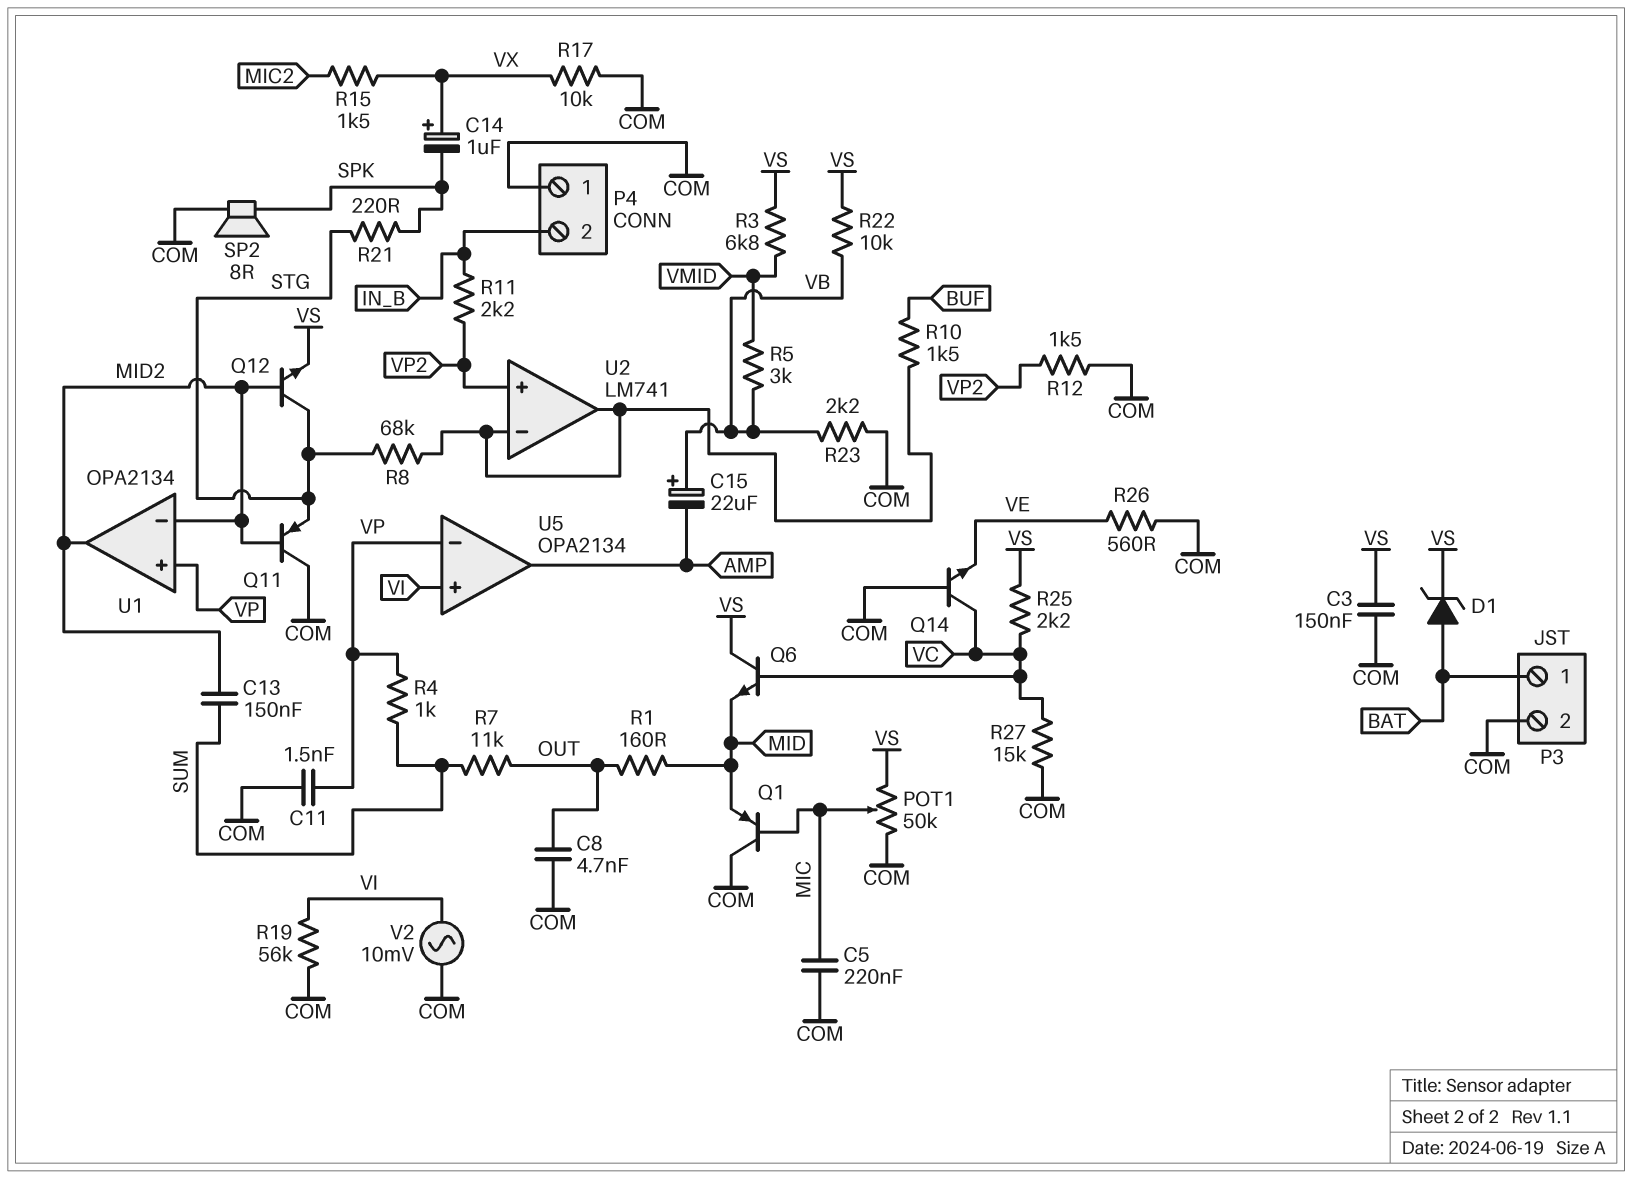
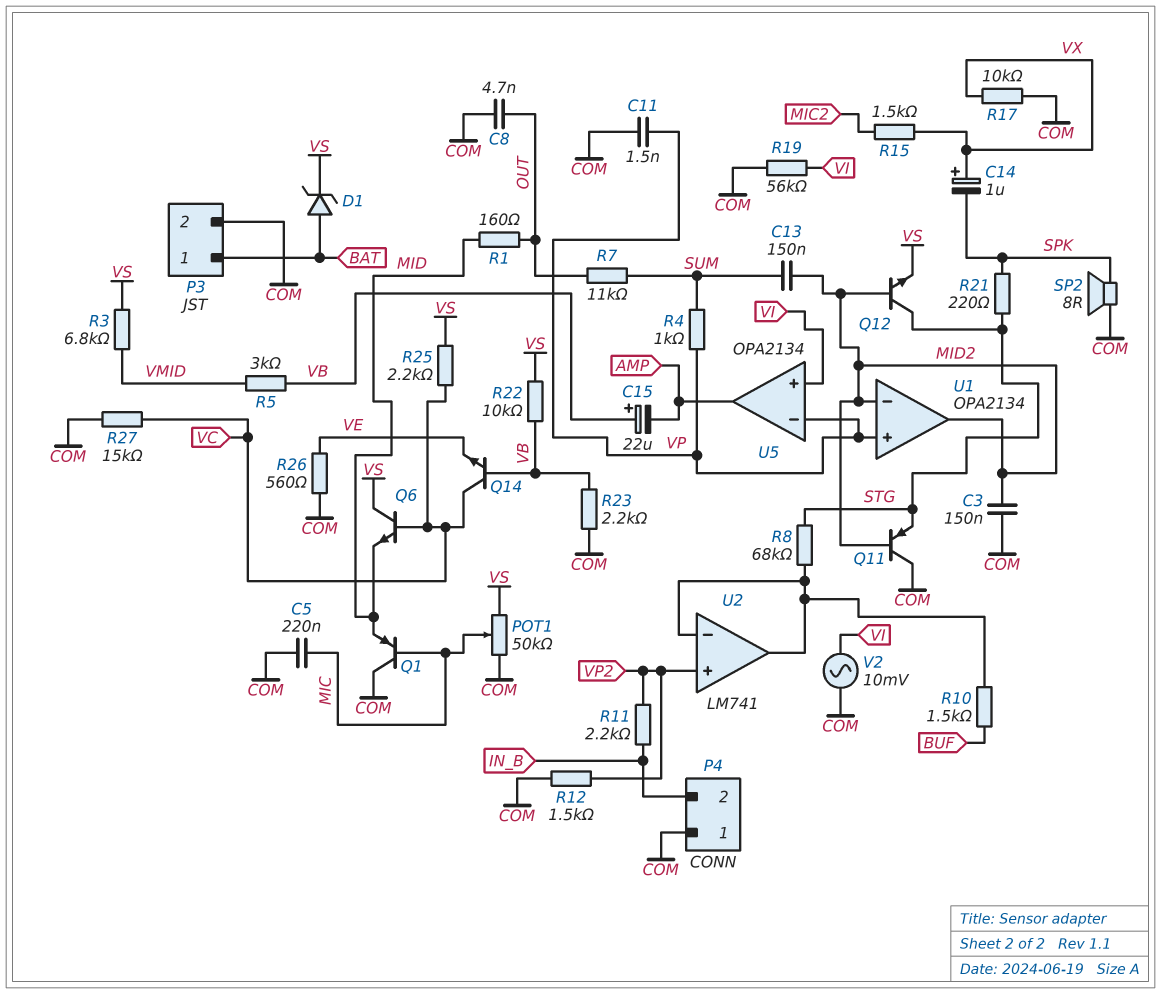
C3: 150nF (COM, VS) -> 150nF (COM, MID2)
Q14: NPN (B COM, C VC, E VE) -> NPN (B VB, C VC, E VE)

